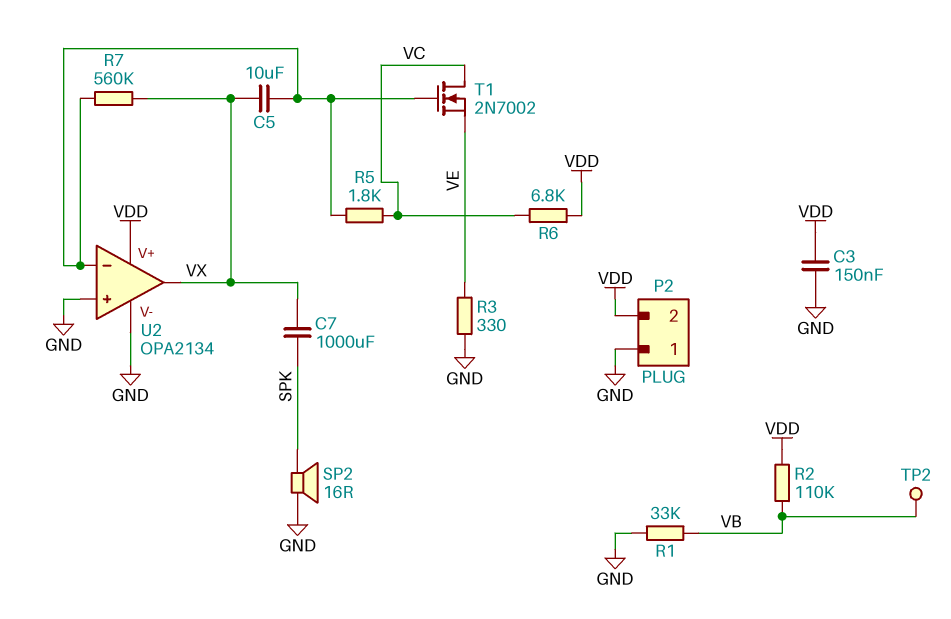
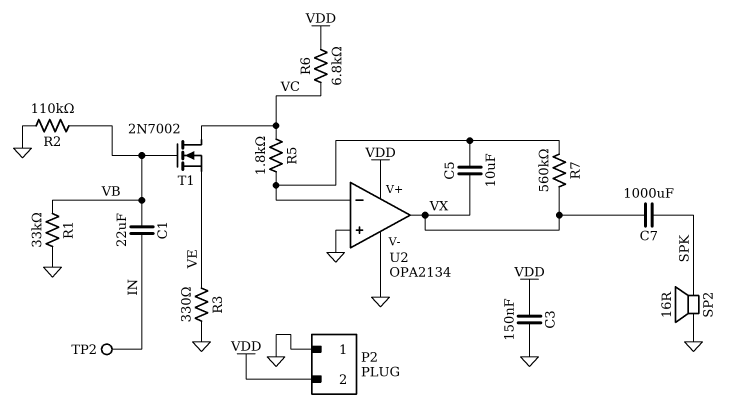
C1: none -> 22uF (IN, VB)
R2: 110k (VB, VDD) -> 110k (GND, VB)
T1: NMOS 2N7002 (G U2/in-, D VC, S VE) -> NMOS 2N7002 (G VB, D VC, S VE)
TP2: test point (VB) -> test point (IN)

